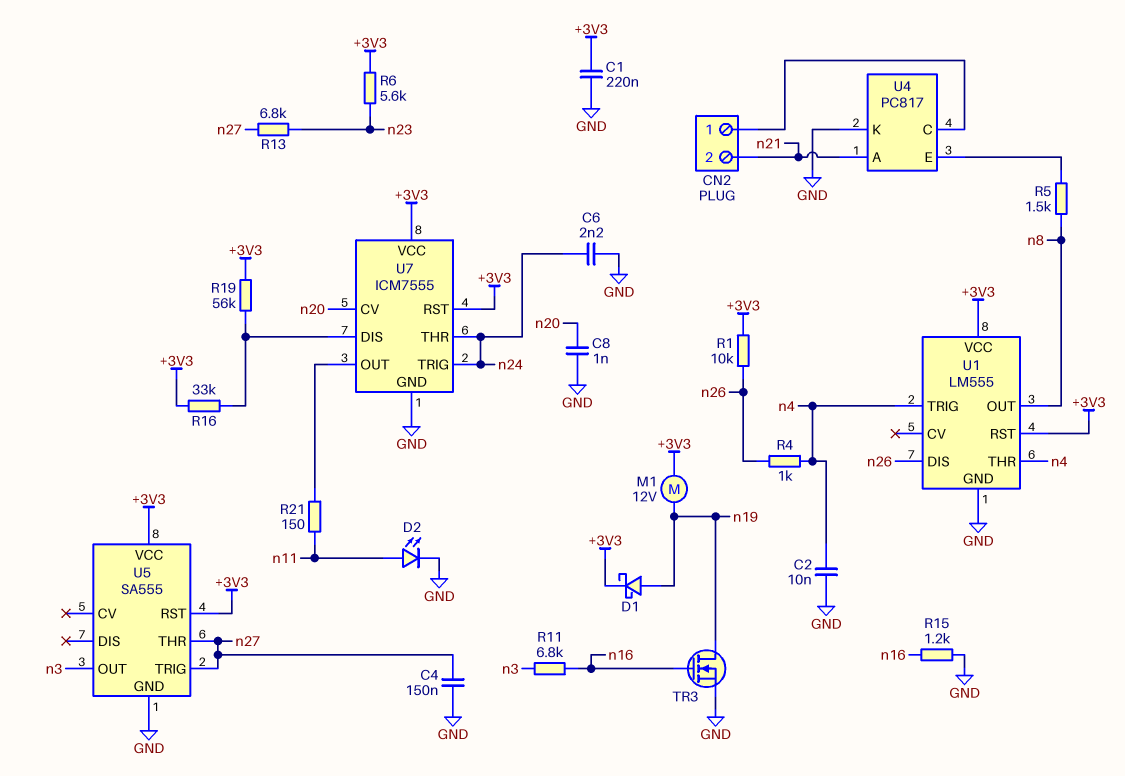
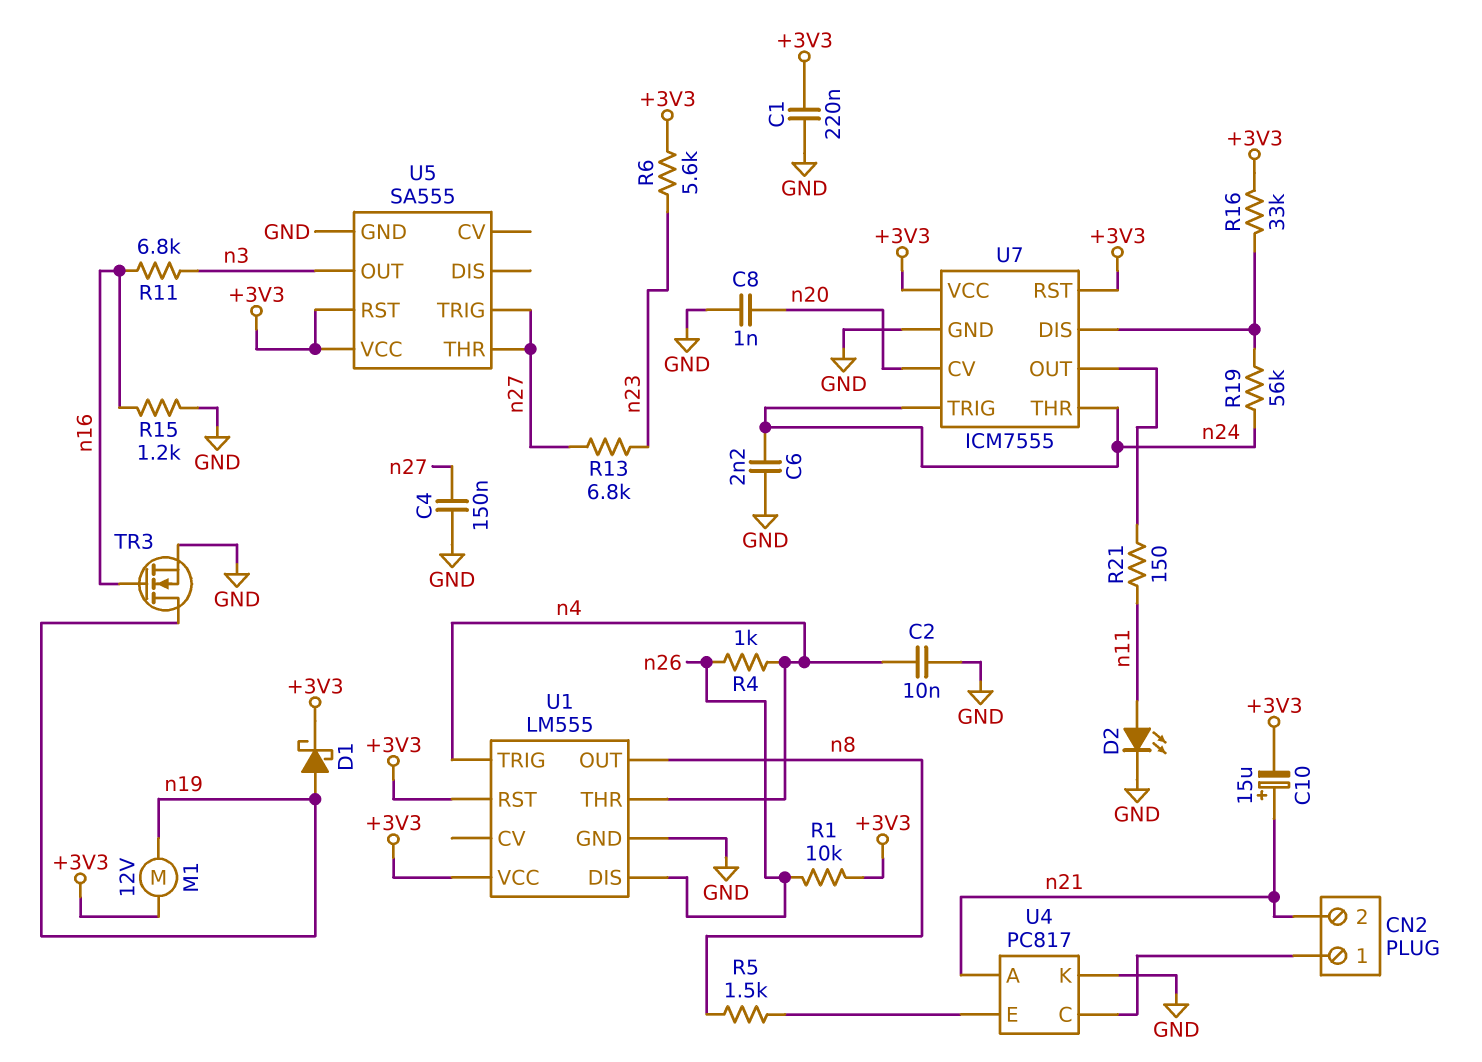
C10: none -> 15uF (plus n21, minus +3V3)
R19: 56k (+3V3, U7/DIS) -> 56k (U7/DIS, n24)

